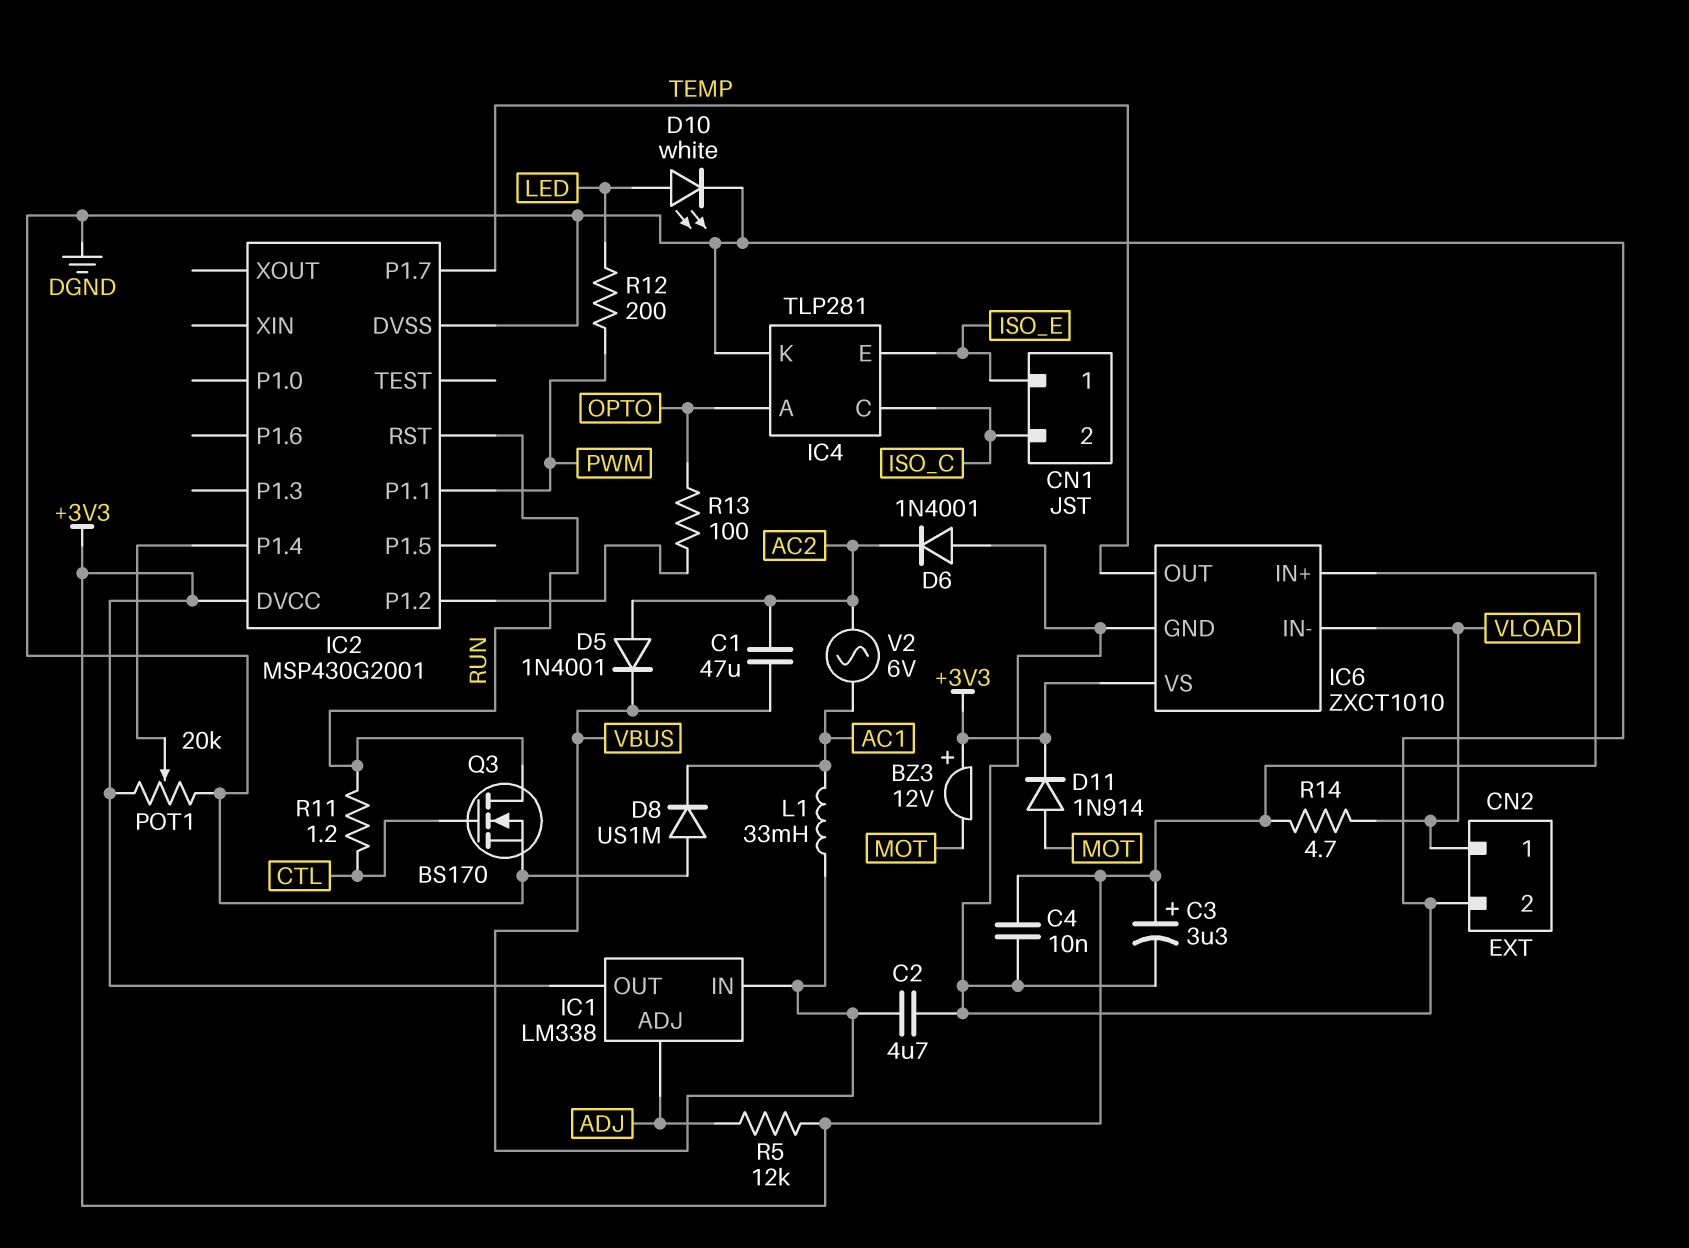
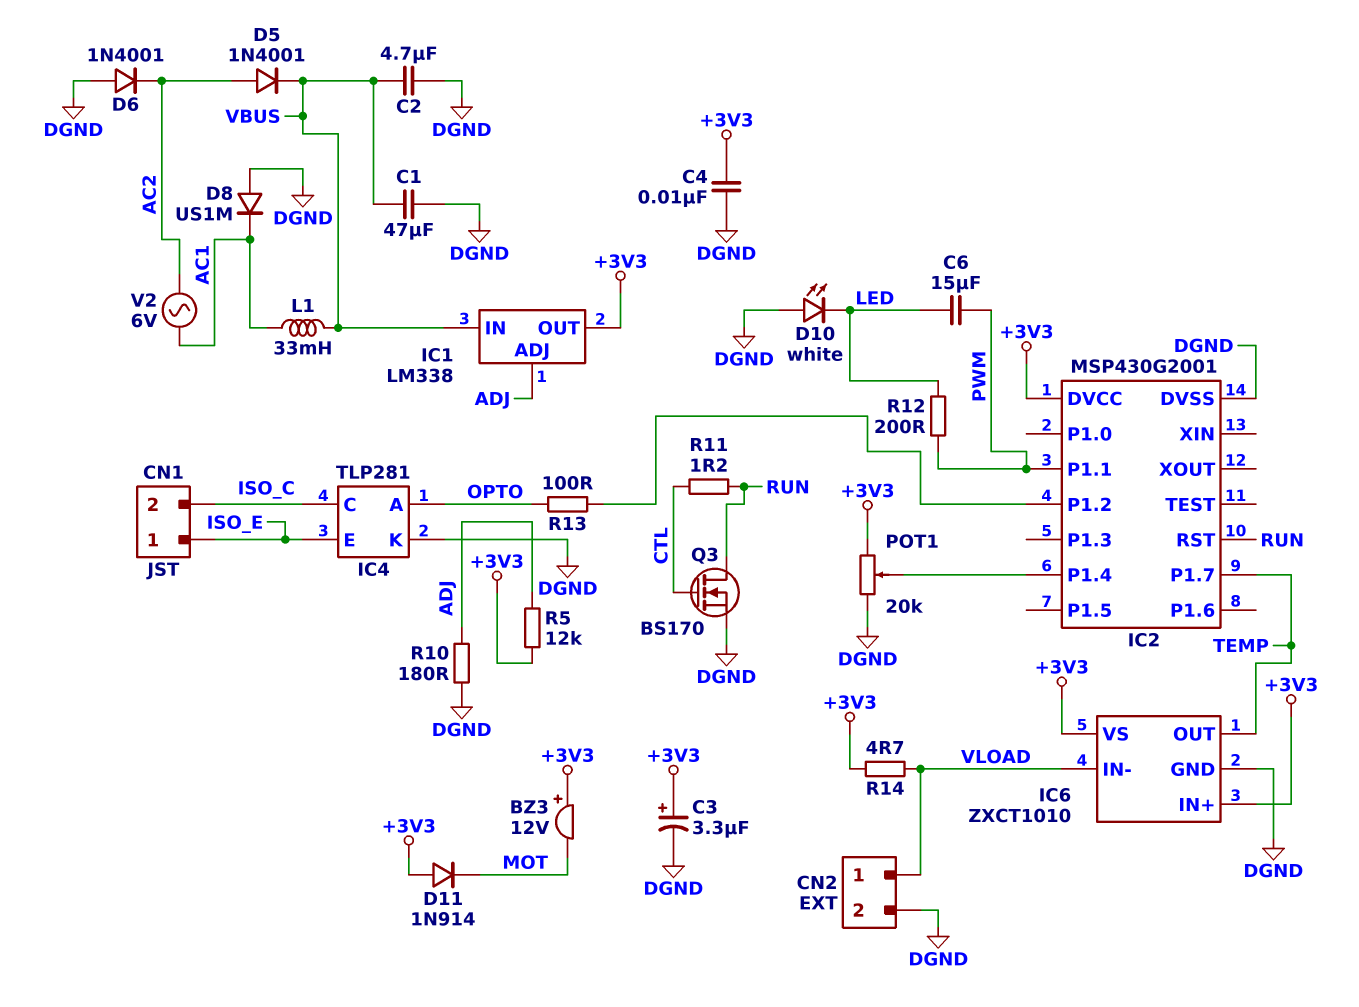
C1: 47uF (AC2, VBUS) -> 47uF (DGND, VBUS)
C6: none -> 15uF (LED, PWM)
D10: LED white (A LED, K DGND) -> LED white (A DGND, K LED)
D11: diode 1N914 (A MOT, K +3V3) -> diode 1N914 (A +3V3, K MOT)
R10: none -> 180 (ADJ, DGND)

